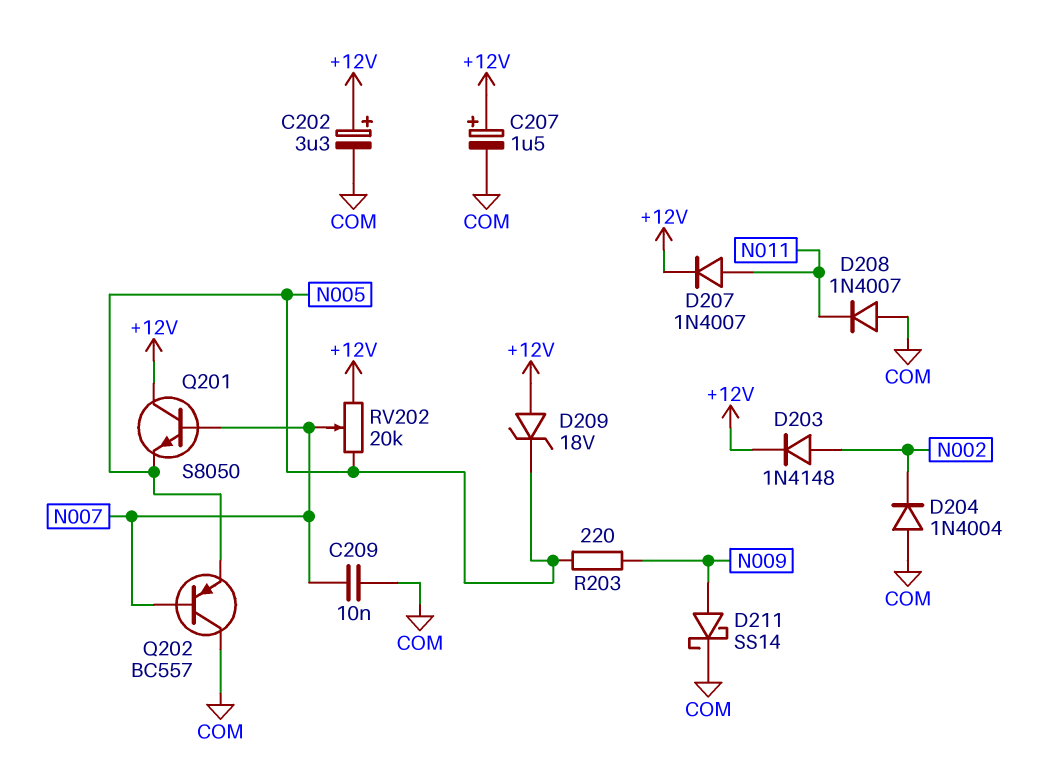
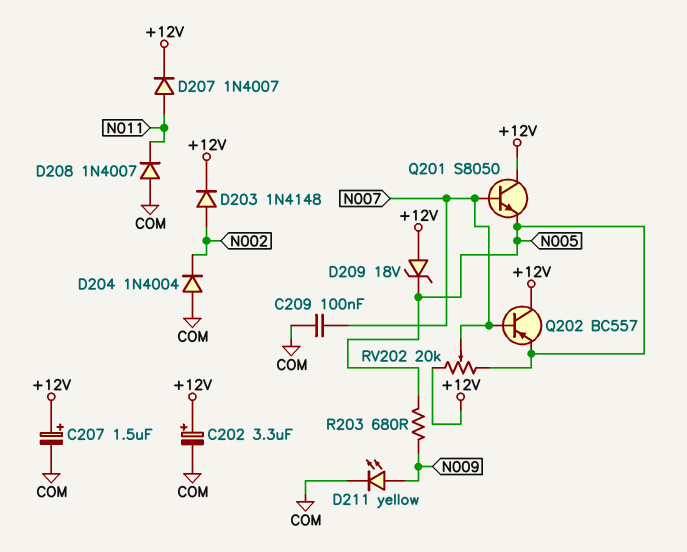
C209: 10nF (COM, N007) -> 100nF (COM, N007)
D211: schottky SS14 (A N009, K COM) -> LED yellow (A N009, K COM)
Q202: PNP BC557 (B N007, C COM, E N005) -> PNP BC557 (B N007, C +12V, E N005)
R203: 220 (N005, N009) -> 680 (N005, N009)

